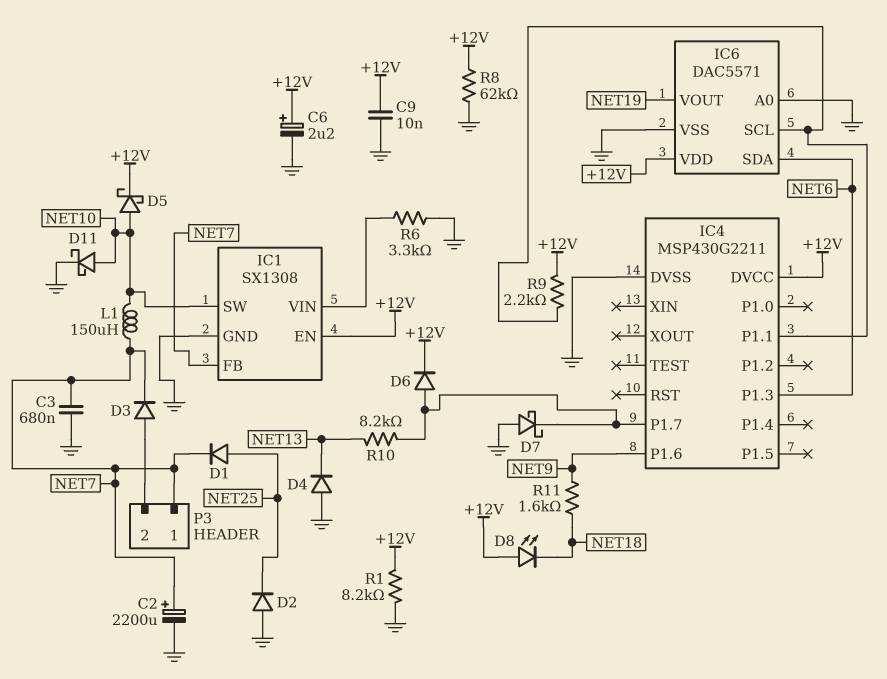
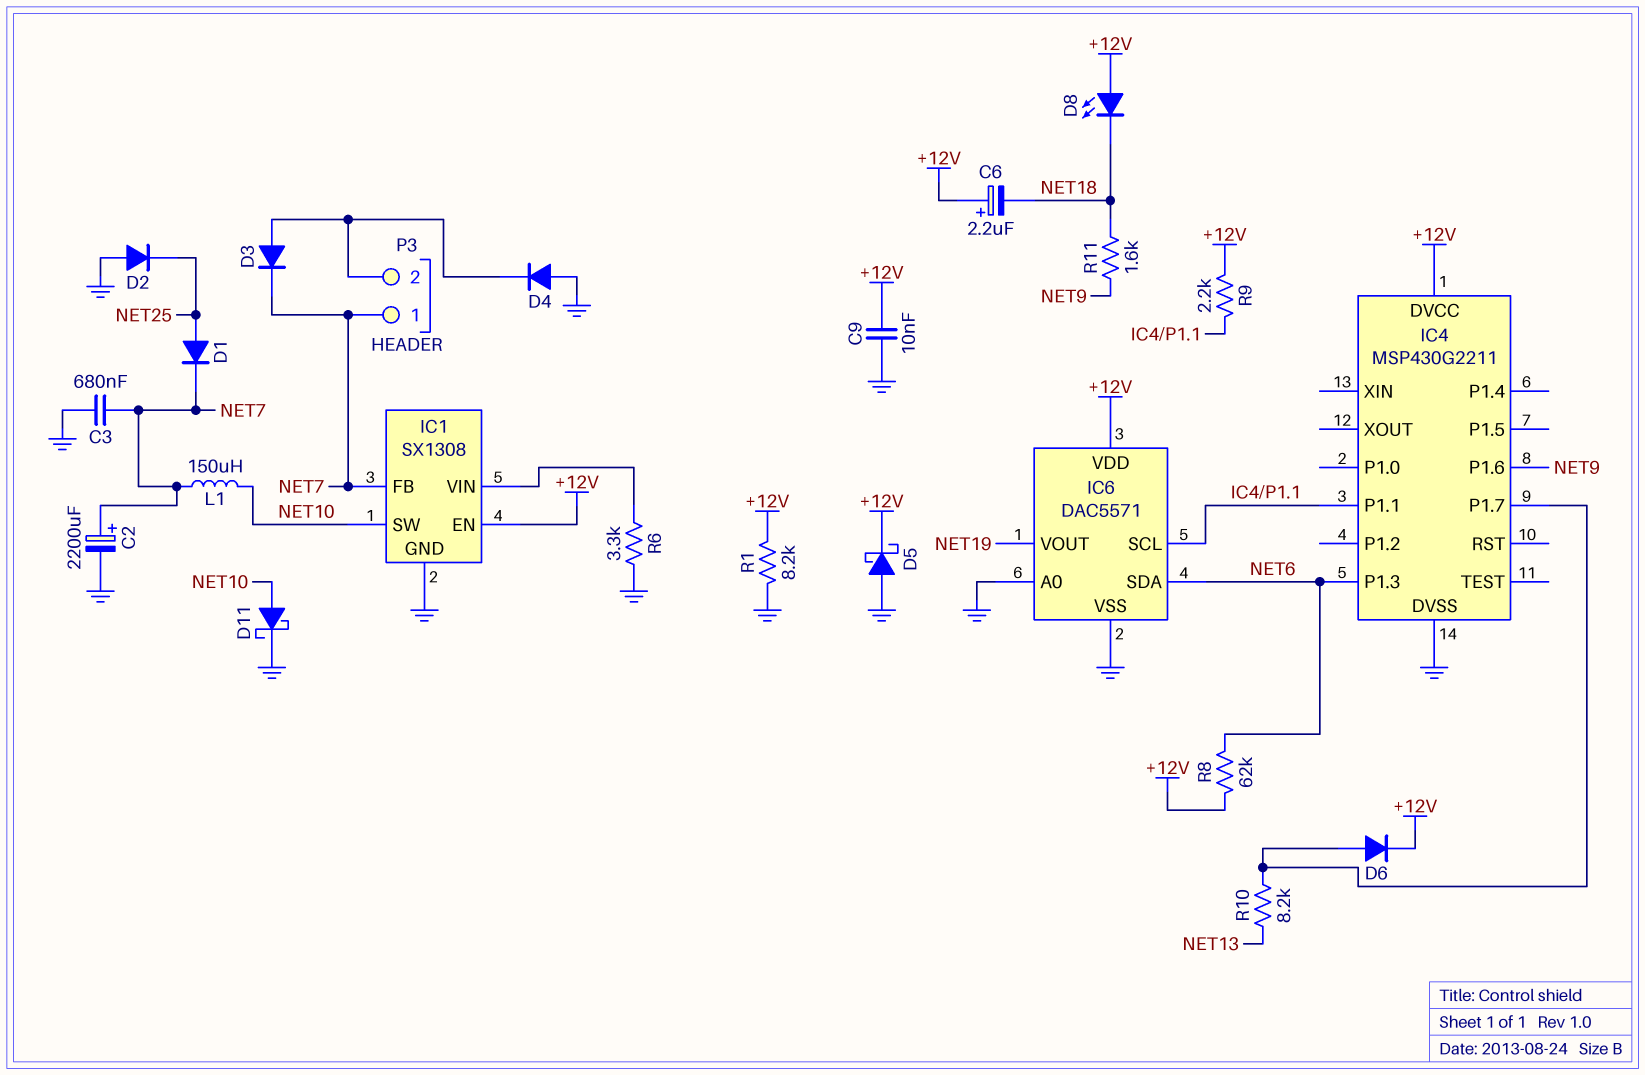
C6: 2.2uF (plus +12V, minus GND) -> 2.2uF (plus +12V, minus NET18)
D4: diode (A GND, K NET13) -> diode (A GND, K P3/2)
D5: schottky (A NET10, K +12V) -> schottky (A GND, K +12V)
D7: schottky (A GND, K IC4/P1.7) -> none
R8: 62k (+12V, GND) -> 62k (+12V, NET6)

